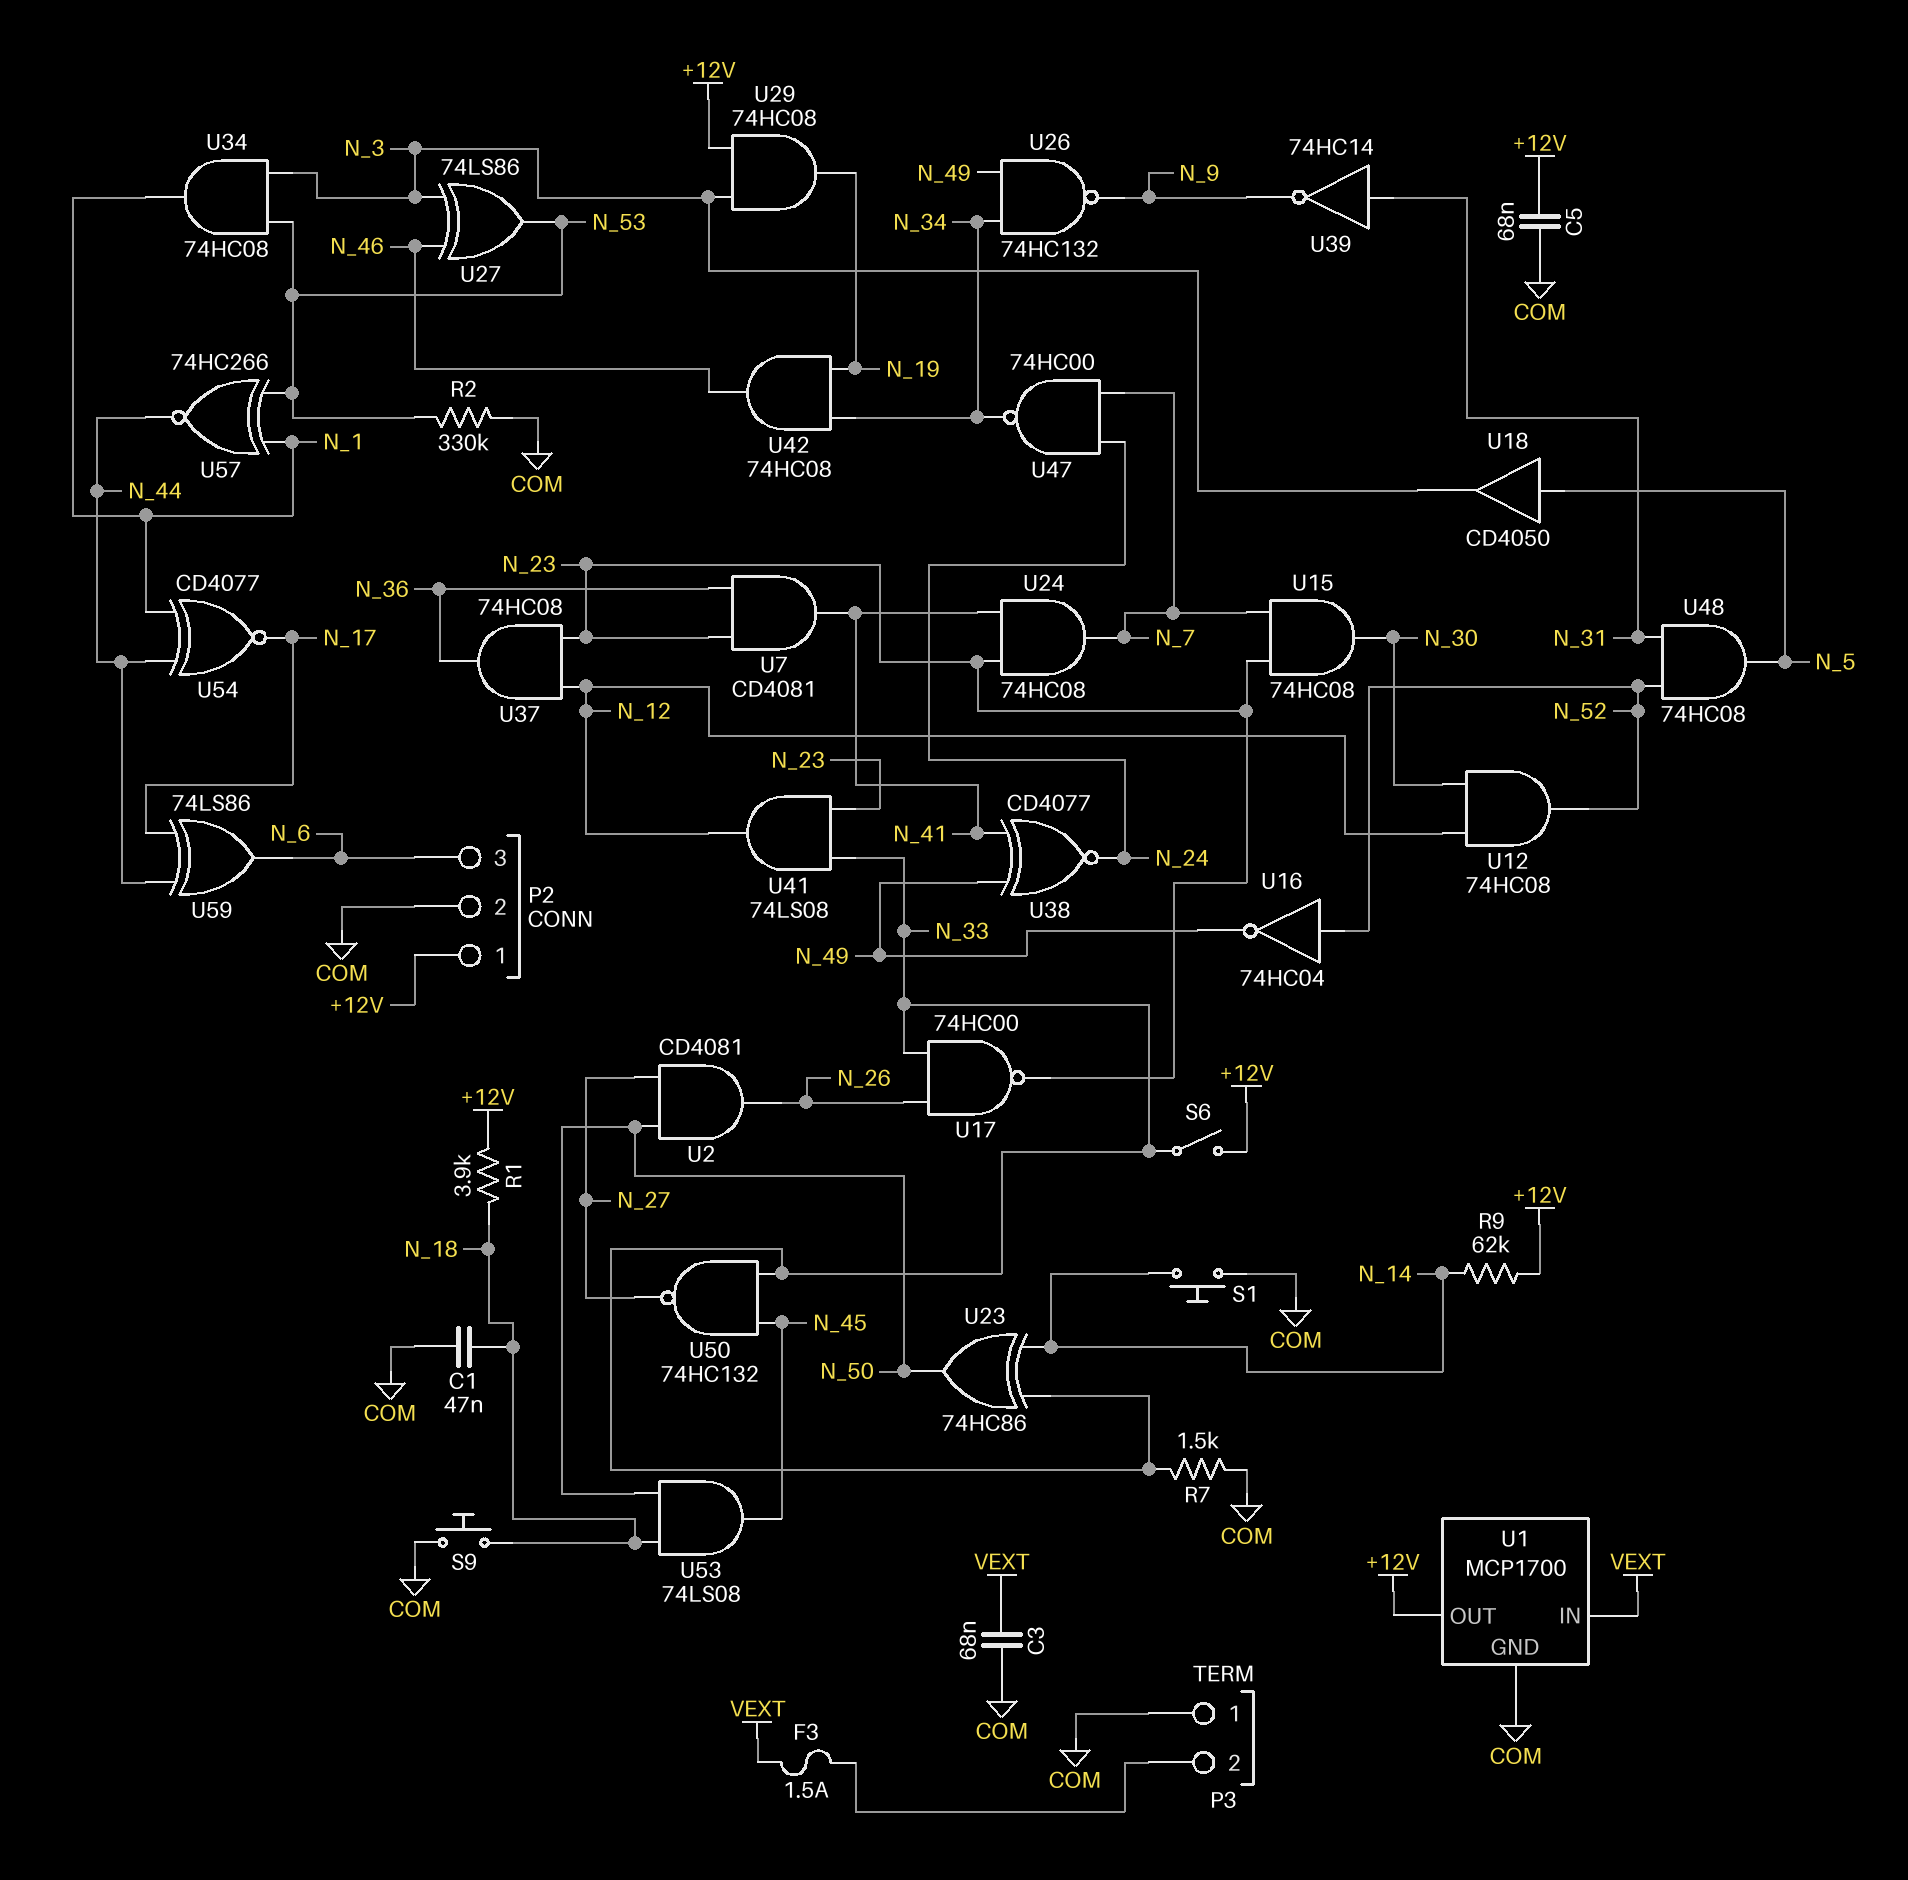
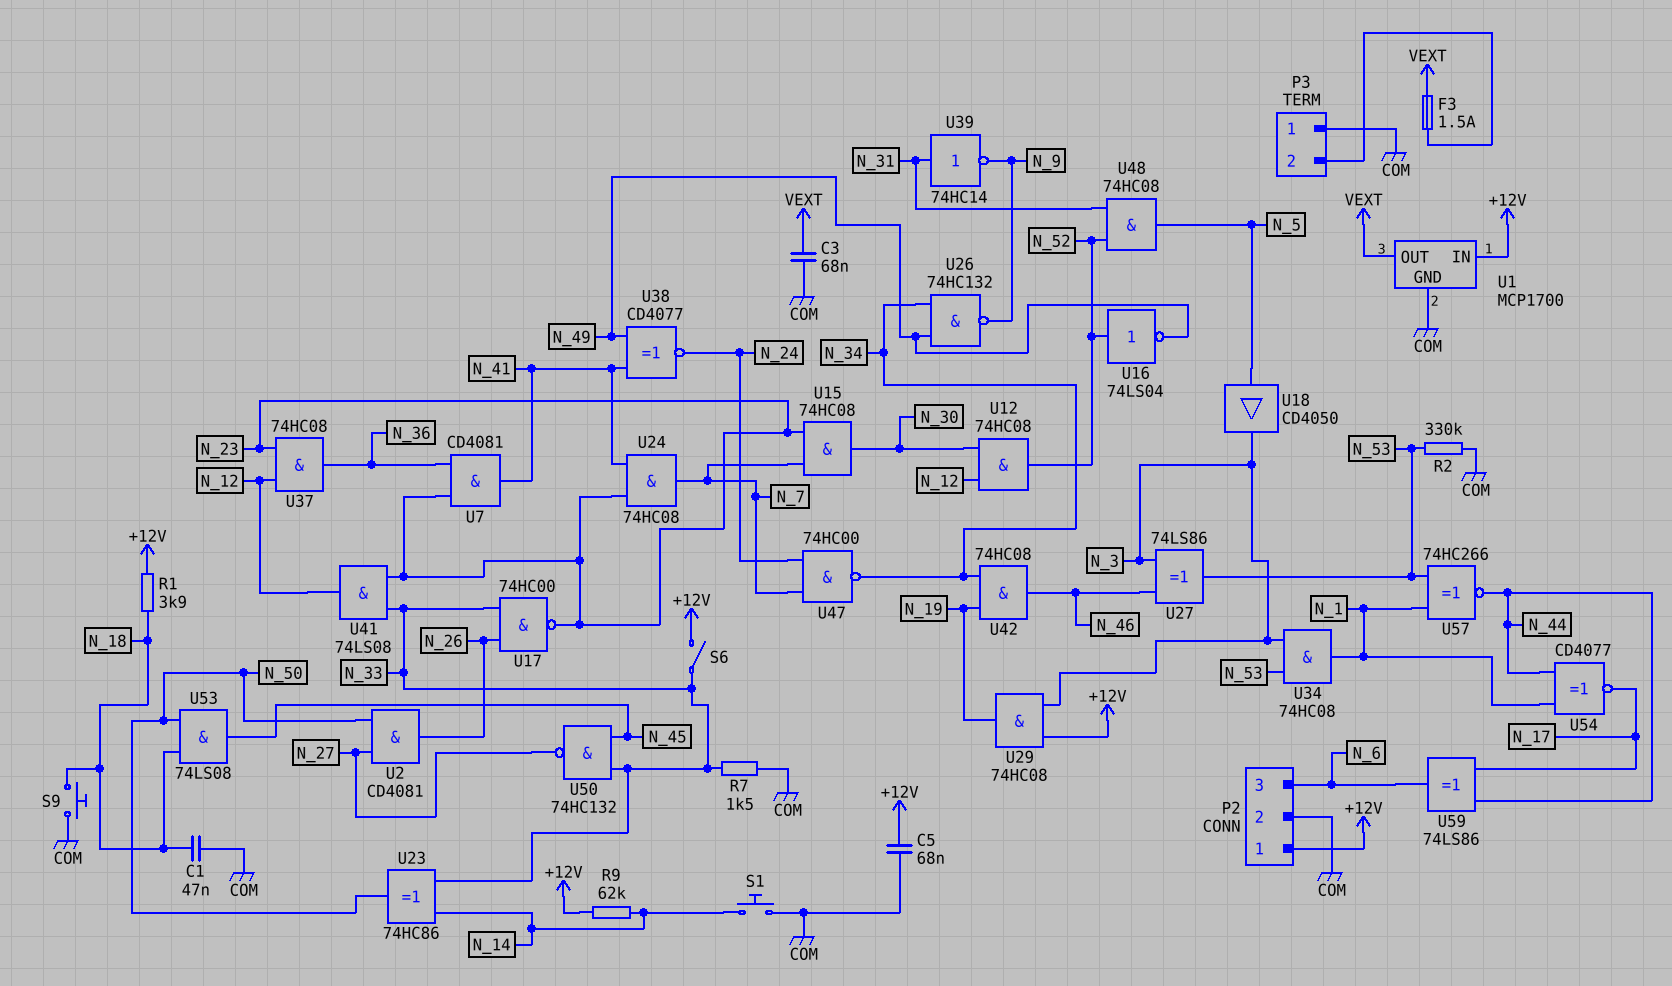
U1 pin IN: VEXT -> +12V
U1 pin OUT: +12V -> VEXT
U16: NOT 74HC04 (in N_52, out N_49) -> NOT 74LS04 (in N_52, out N_49)

